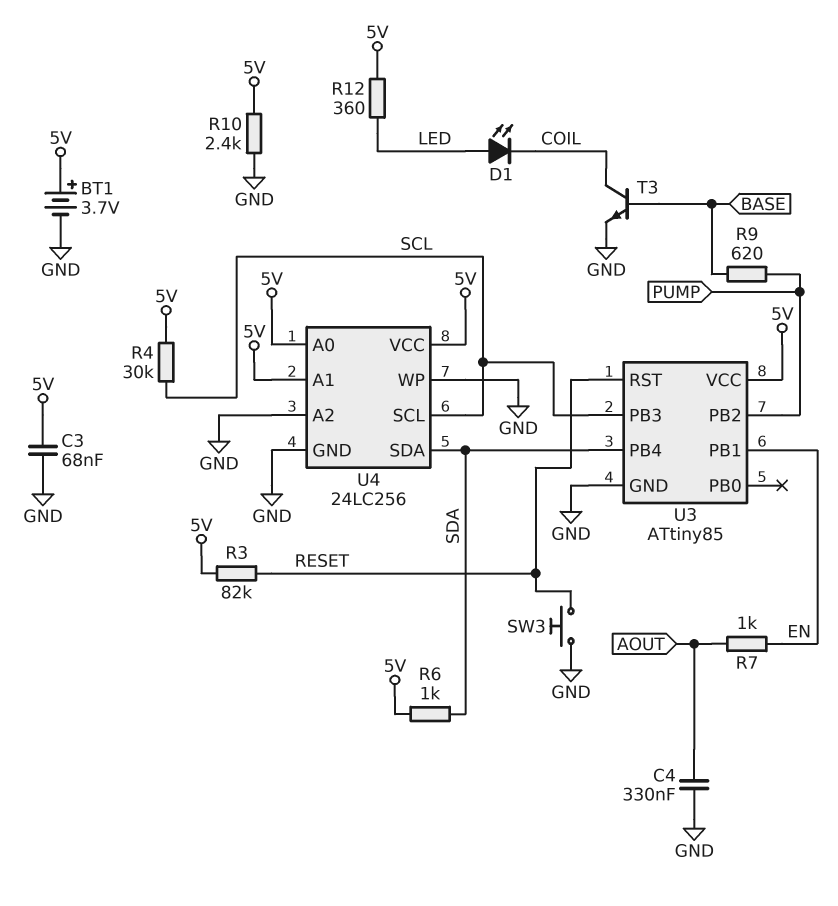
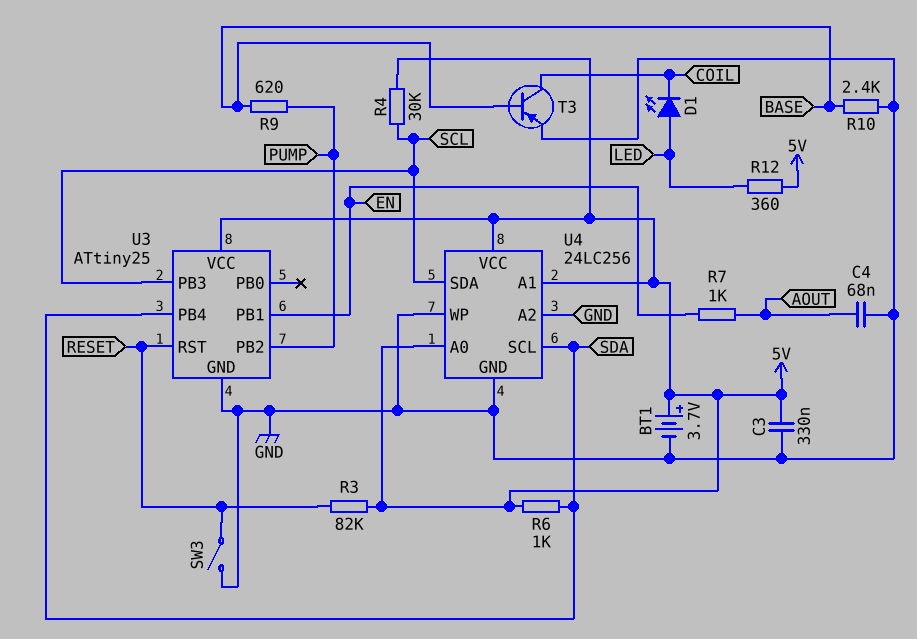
C3: 68nF (5V, GND) -> 330nF (5V, GND)
C4: 330nF (AOUT, GND) -> 68nF (AOUT, GND)
R10: 2.4k (5V, GND) -> 2.4k (BASE, GND)
SW3: button (GND, RESET) -> switch (GND, RESET)
T3: NPN (B BASE, C COIL, E GND) -> PNP (B BASE, C COIL, E GND)
U3: ATtiny85 -> ATtiny25
U4 pin SCL: SCL -> SDA
U4 pin SDA: SDA -> SCL

